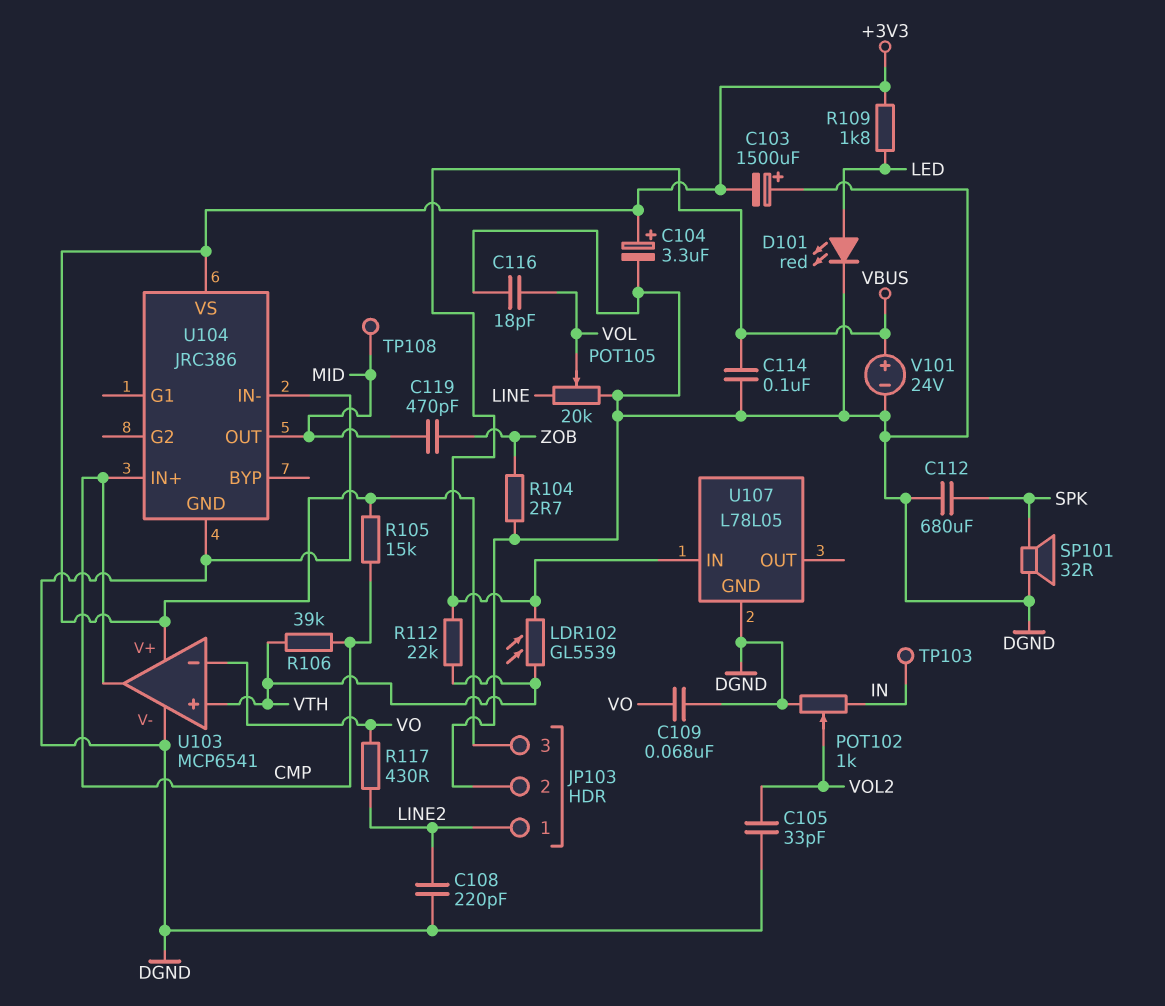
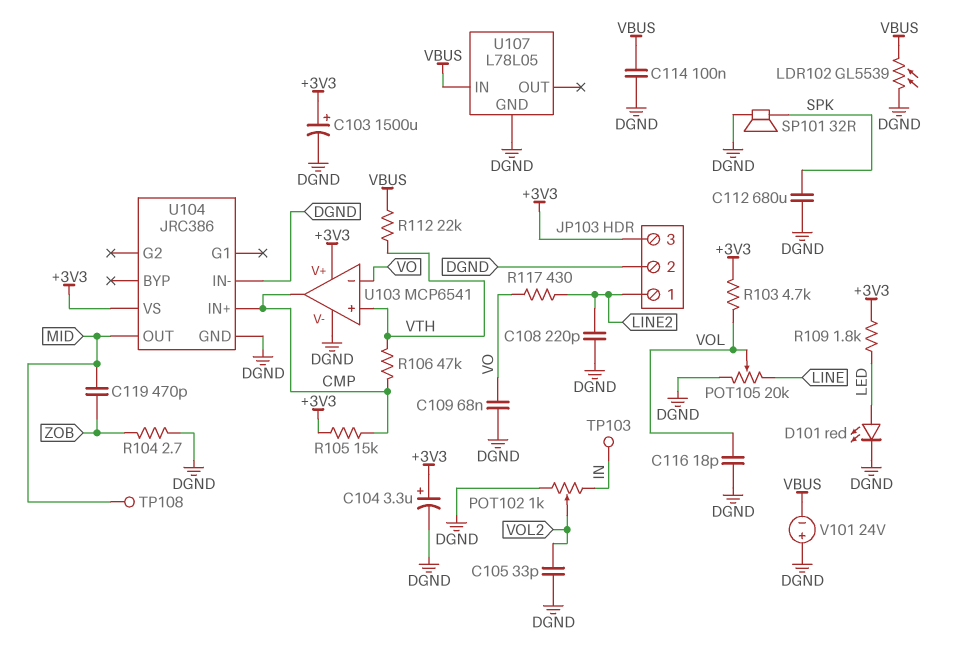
C103: 1500uF (plus DGND, minus +3V3) -> 1500uF (plus +3V3, minus DGND)
LDR102: GL5539 (VBUS, VTH) -> GL5539 (DGND, VBUS)
R103: none -> 4.7k (+3V3, VOL)
R106: 39k (CMP, VTH) -> 47k (CMP, VTH)
V101: 24V (plus VBUS, minus DGND) -> 24V (plus DGND, minus VBUS)

